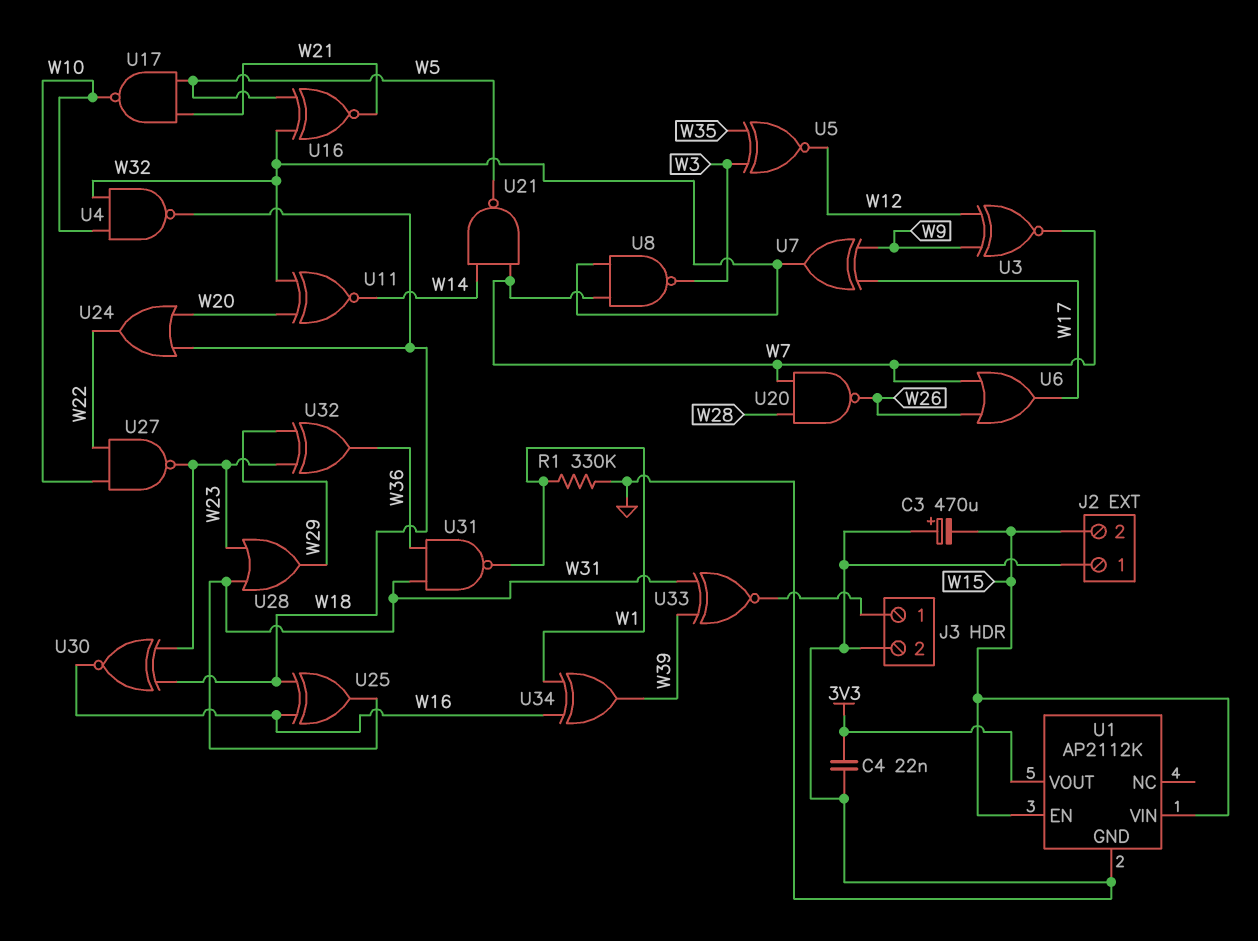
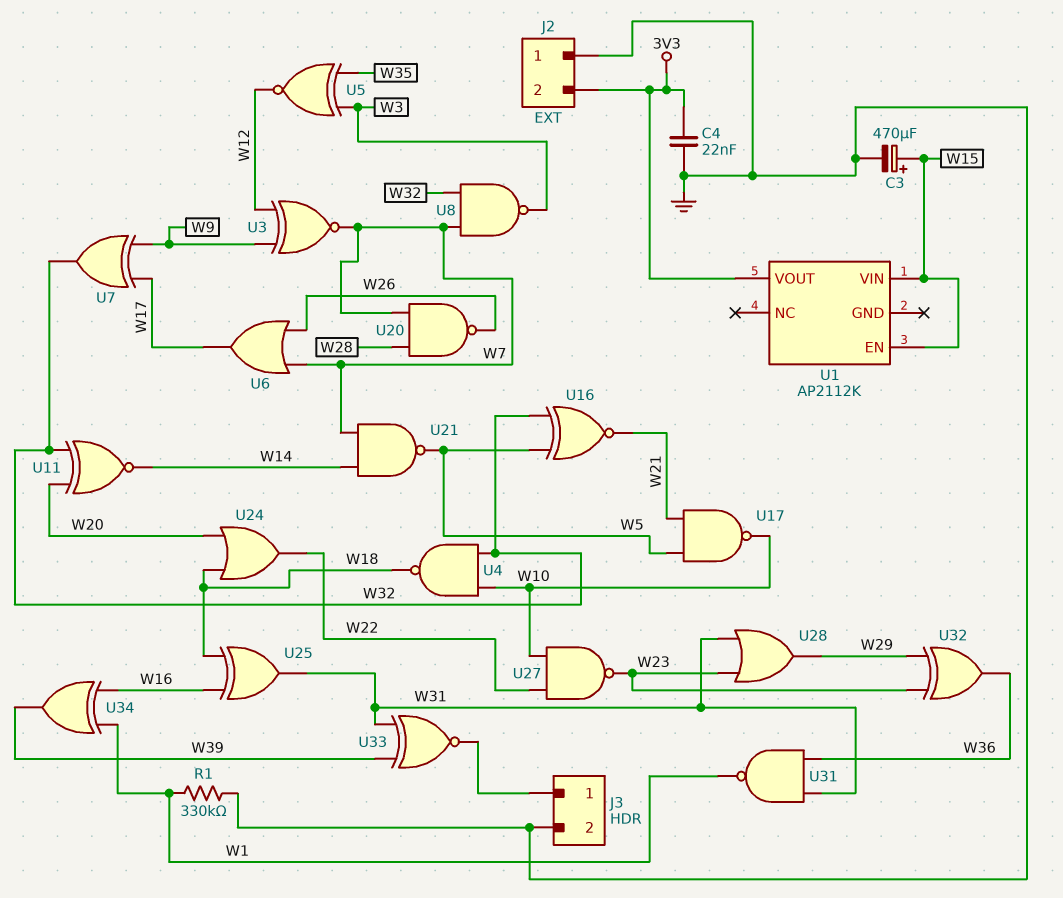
C3: 470uF (plus GND, minus W15) -> 470uF (plus W15, minus GND)
J2 pin 2: W15 -> 3V3
U1 pin GND: GND -> none
U30: XNOR (in W18, in W23, out W16) -> none

